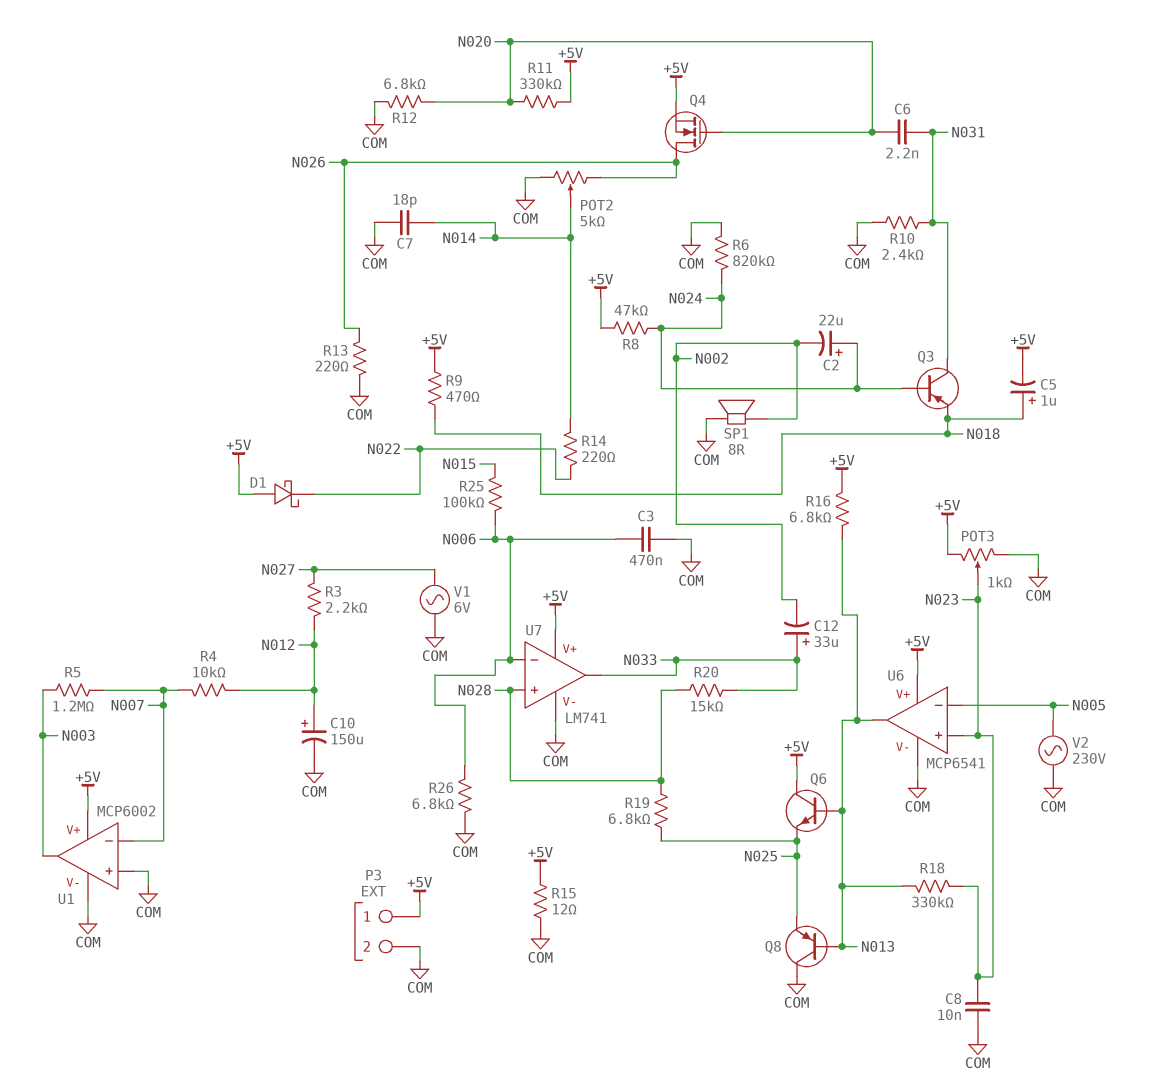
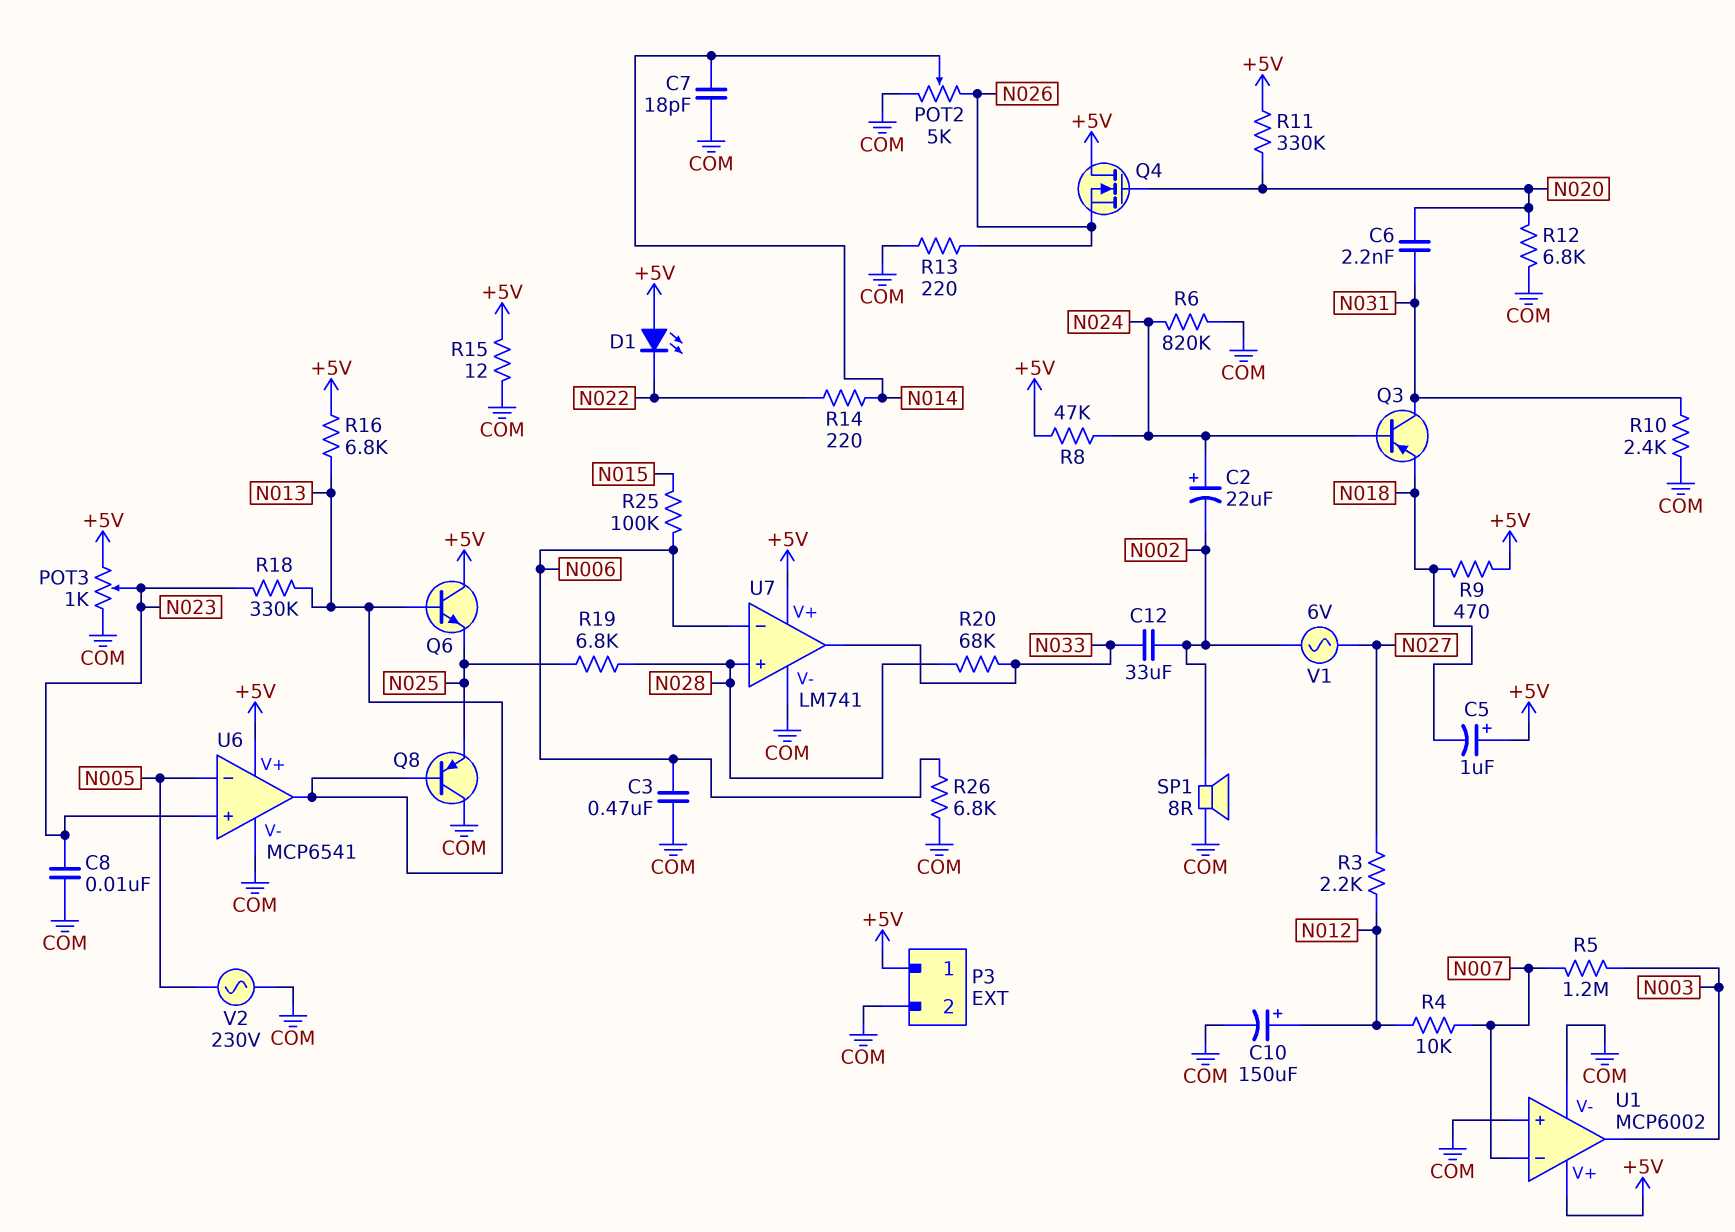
C5: 1uF (plus N018, minus +5V) -> 1uF (plus +5V, minus N018)
C12: 33uF (plus N033, minus N002) -> 33uF (N002, N033)
D1: schottky (A +5V, K N022) -> LED (A +5V, K N022)
Q4: NMOS (G N020, D N026, S +5V) -> NMOS (G N020, D +5V, S N026)
R20: 15k (N028, N033) -> 68k (N028, N033)
V1: AC 6V (COM, N027) -> AC 6V (N002, N027)

